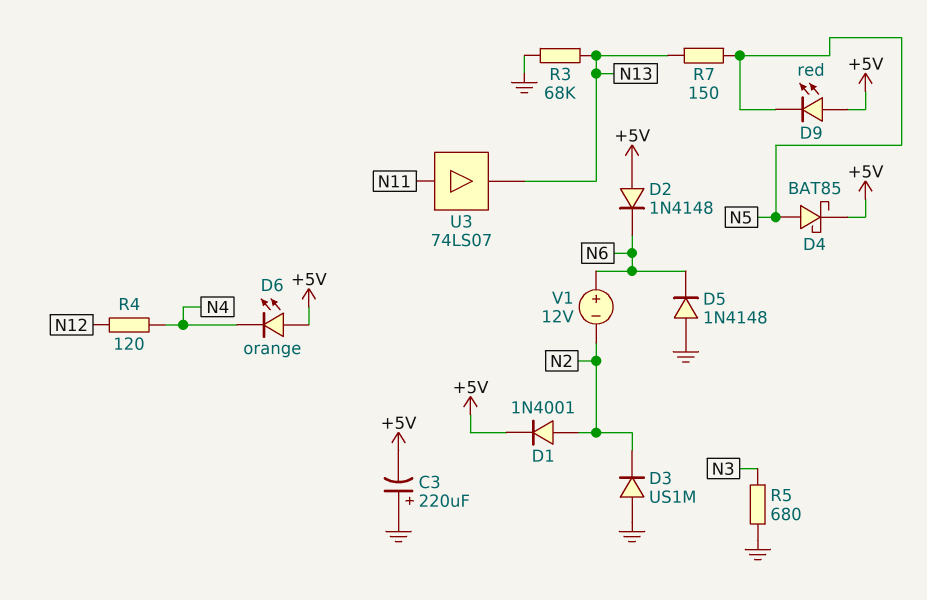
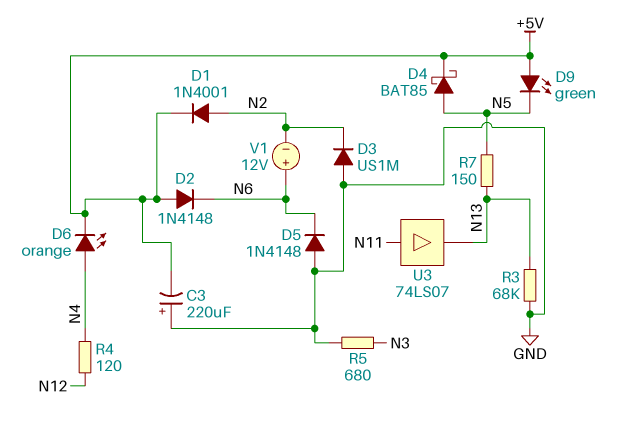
D6: LED orange (A +5V, K N4) -> LED orange (A N4, K +5V)
D9: LED red (A +5V, K N5) -> LED green (A +5V, K N5)

